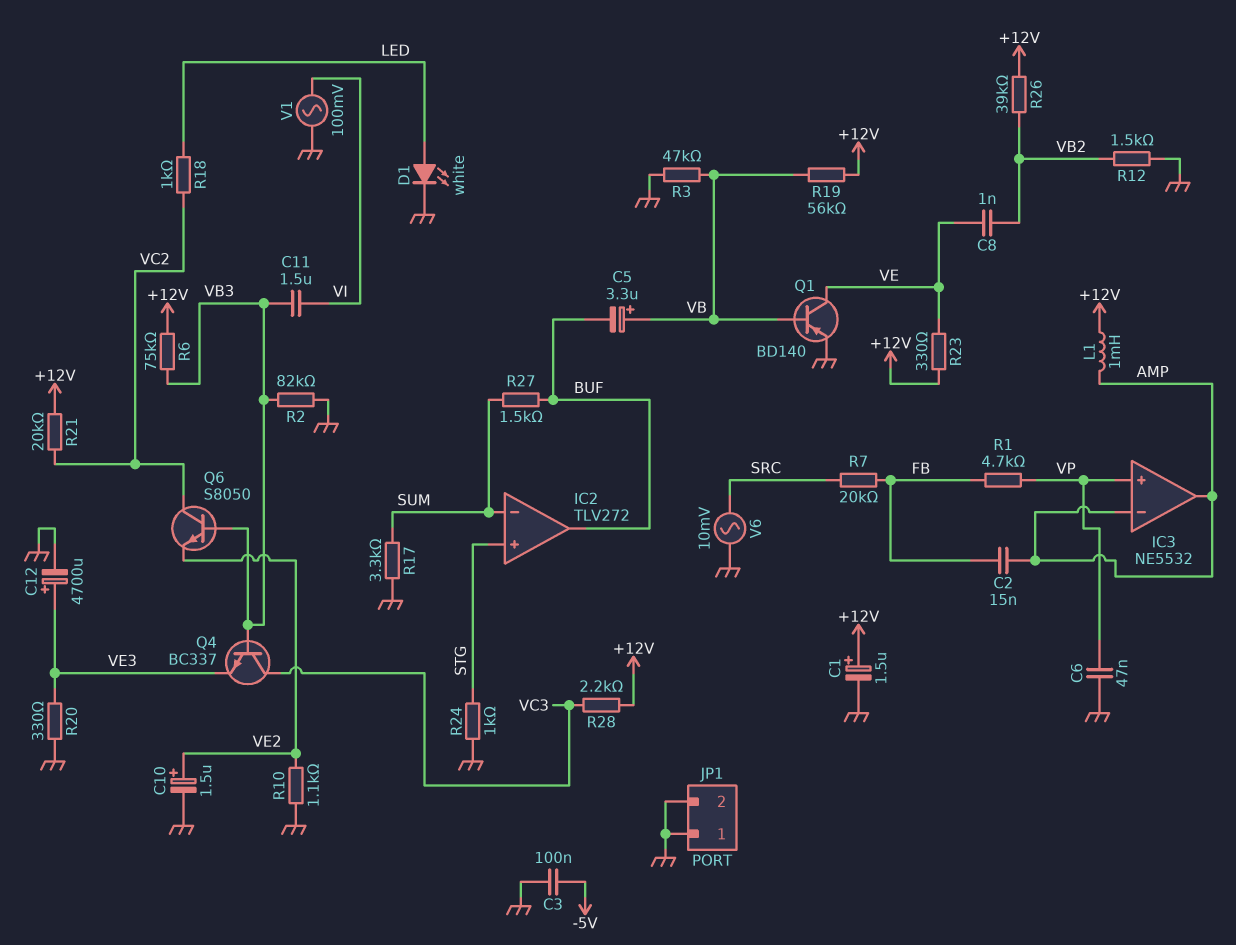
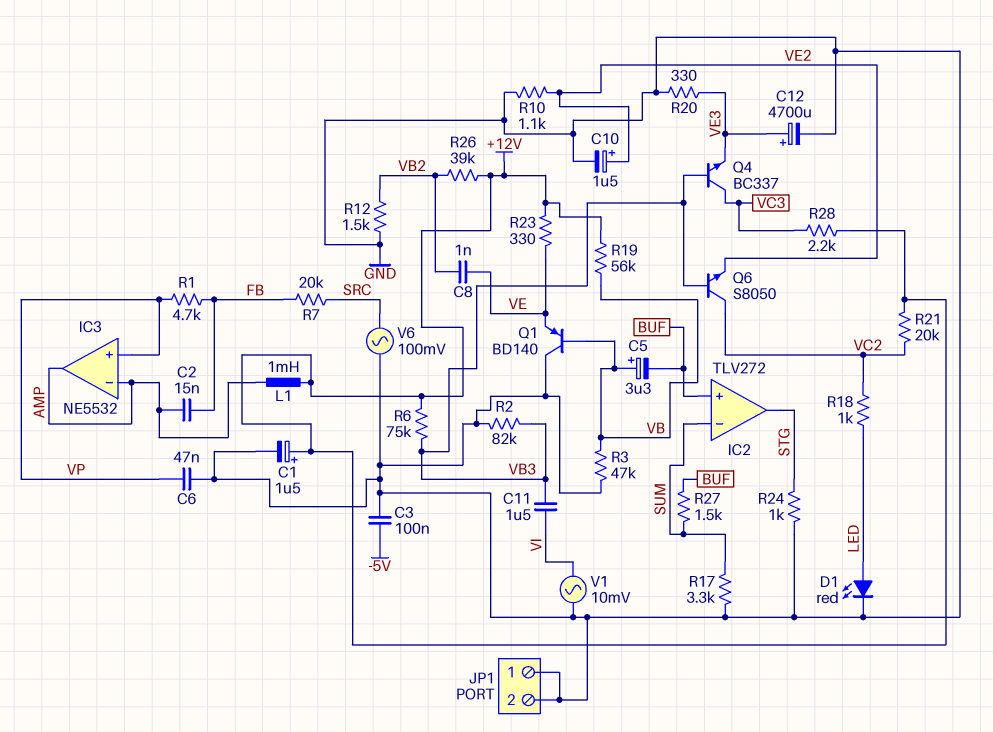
D1: LED white (A LED, K GND) -> LED red (A LED, K GND)
IC2 pin in+: STG -> BUF
IC2 pin out: BUF -> STG
Q1: PNP BD140 (B VB, C VE, E GND) -> PNP BD140 (B VB, C GND, E VE)
V1: AC 100mV (GND, VI) -> AC 10mV (GND, VI)
V6: AC 10mV (GND, SRC) -> AC 100mV (GND, SRC)

